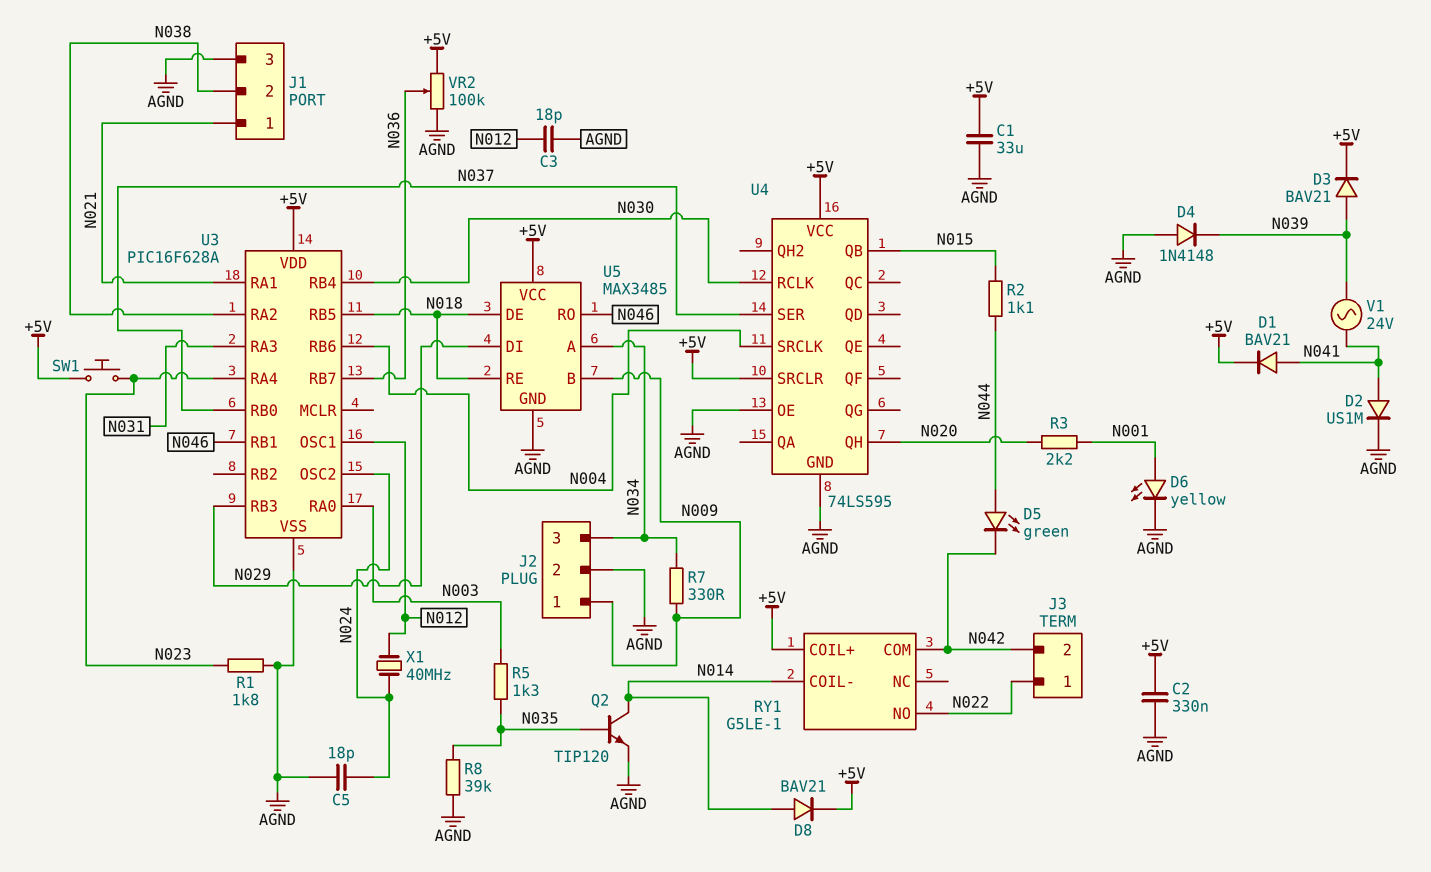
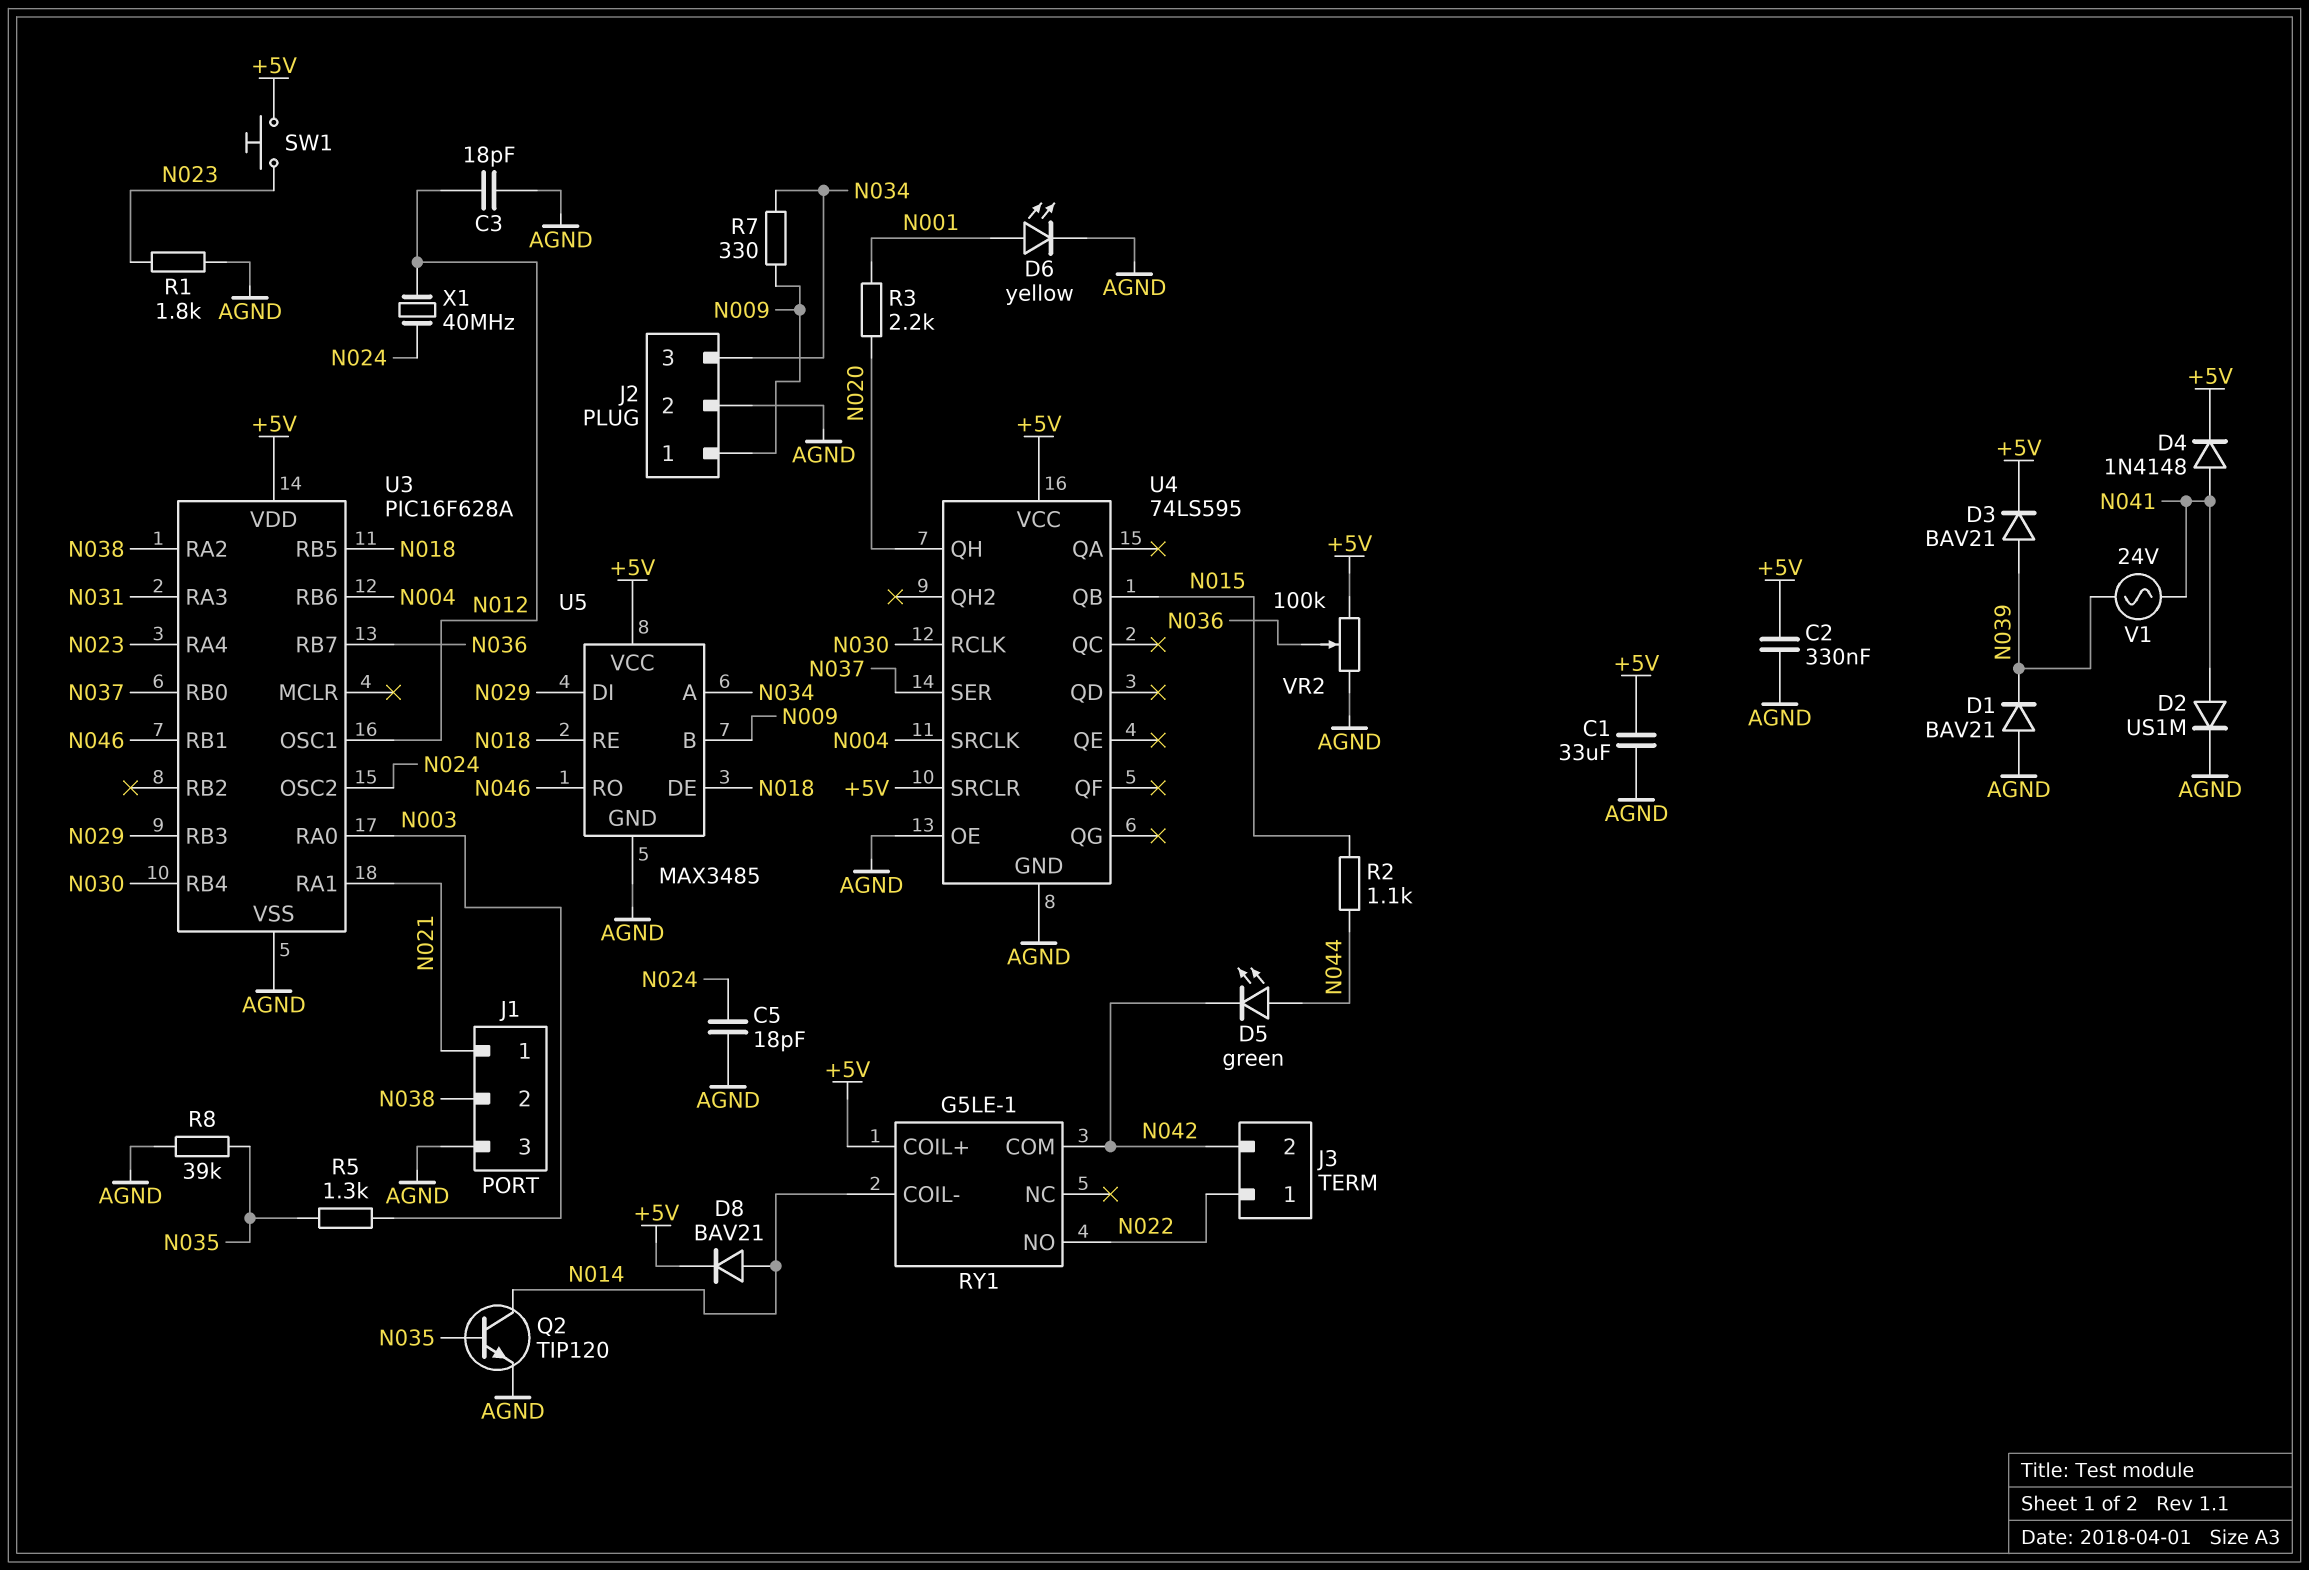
D1: diode BAV21 (A N041, K +5V) -> diode BAV21 (A AGND, K N039)
D4: diode 1N4148 (A AGND, K N039) -> diode 1N4148 (A N041, K +5V)

